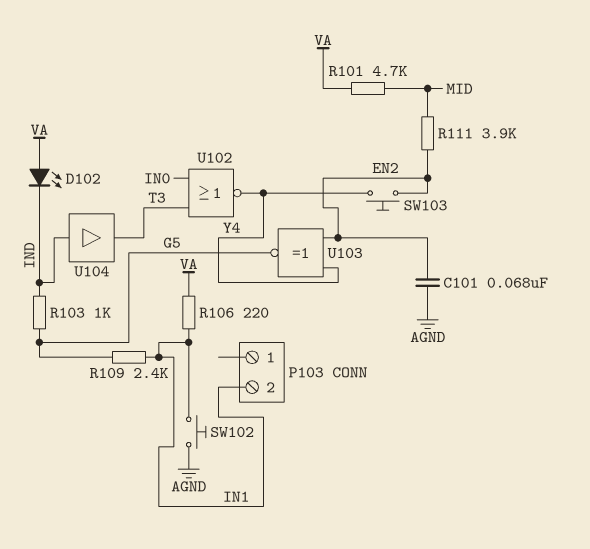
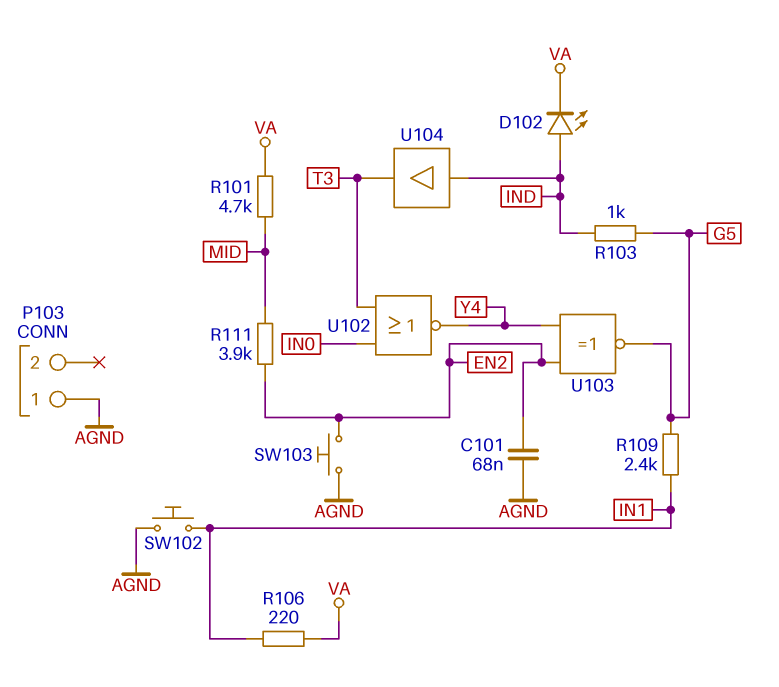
D102: LED (A VA, K IND) -> LED (A IND, K VA)
P103 pin 1: none -> AGND
P103 pin 2: IN1 -> none
SW103: button (EN2, Y4) -> button (AGND, EN2)

